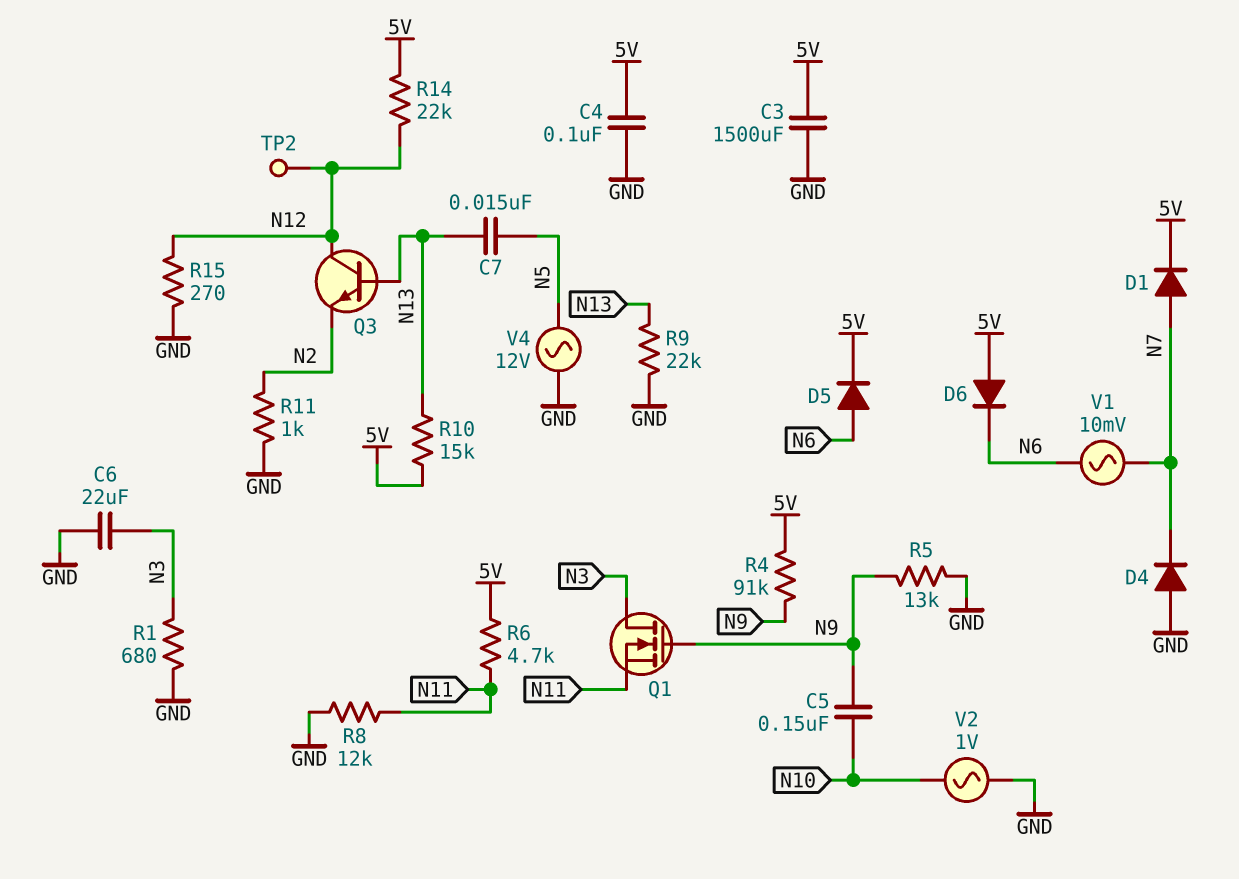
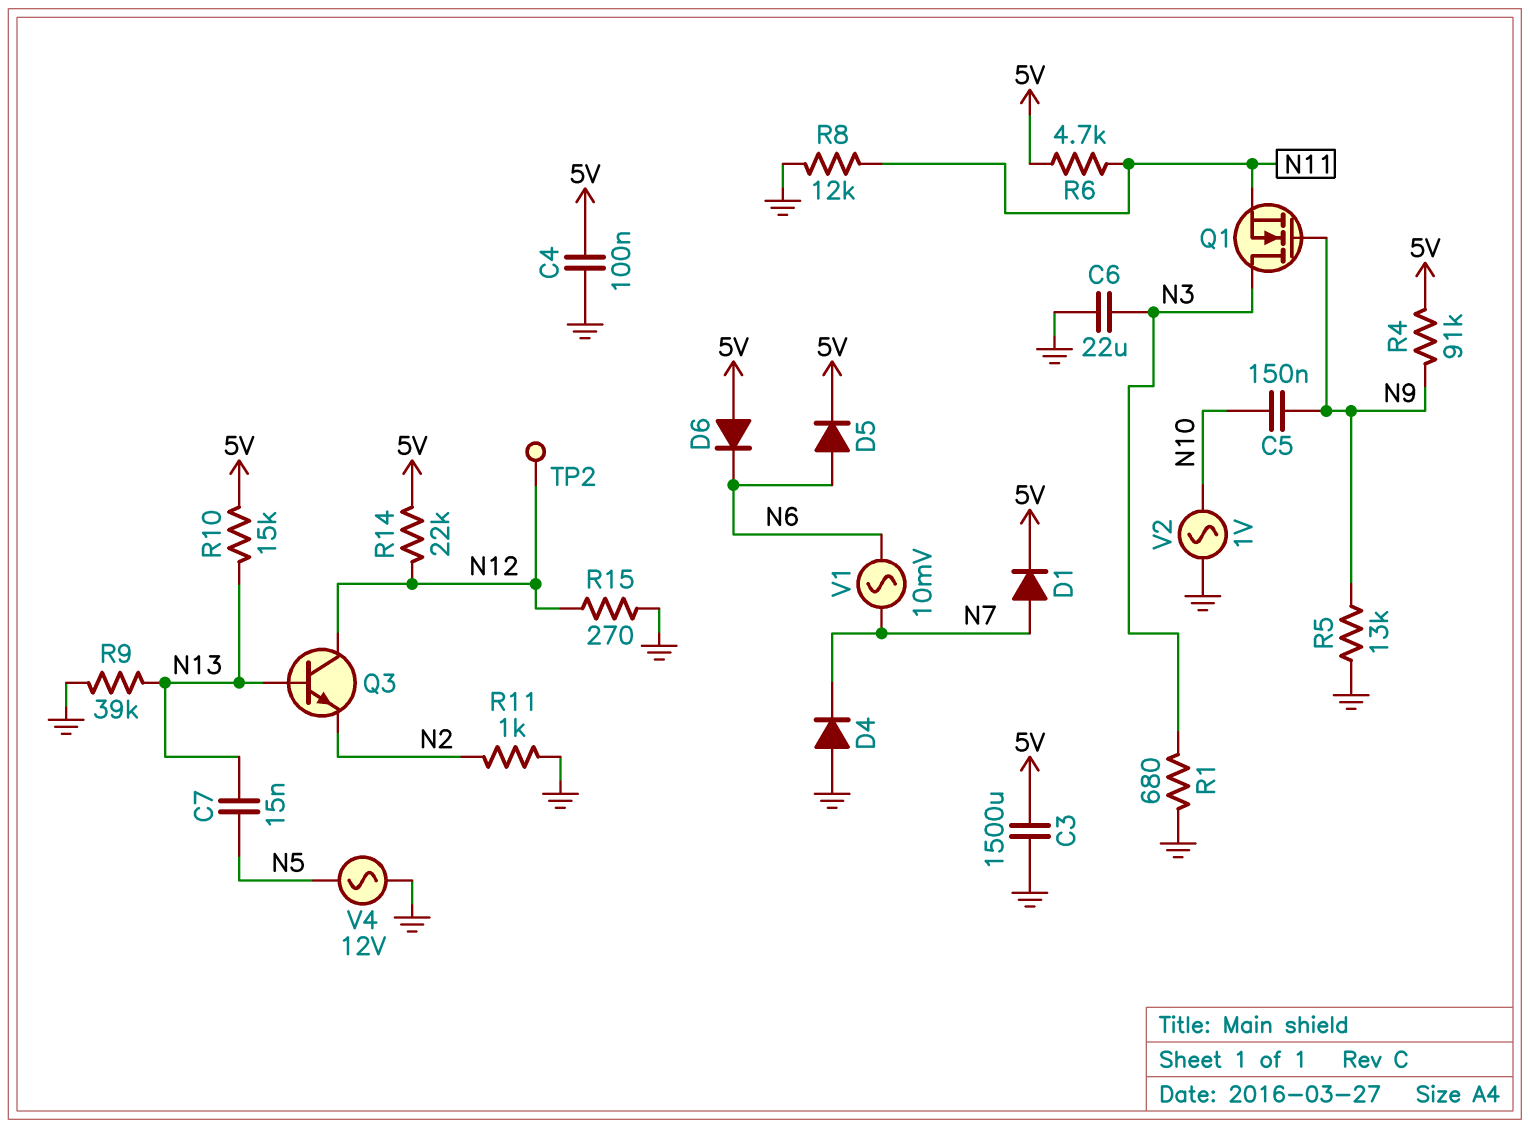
R9: 22k (GND, N13) -> 39k (GND, N13)

